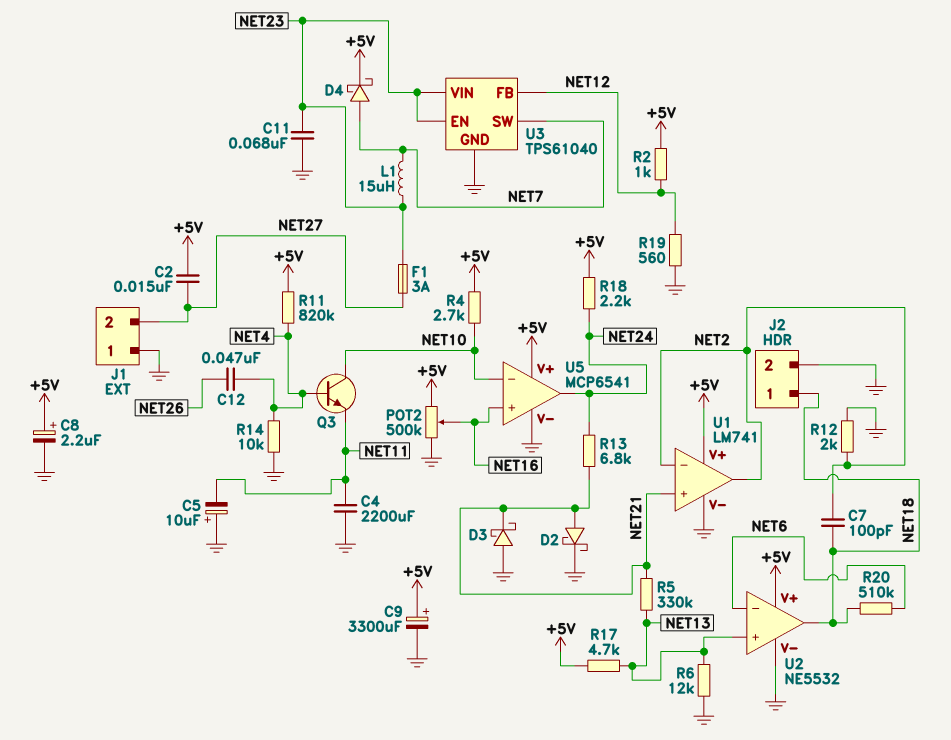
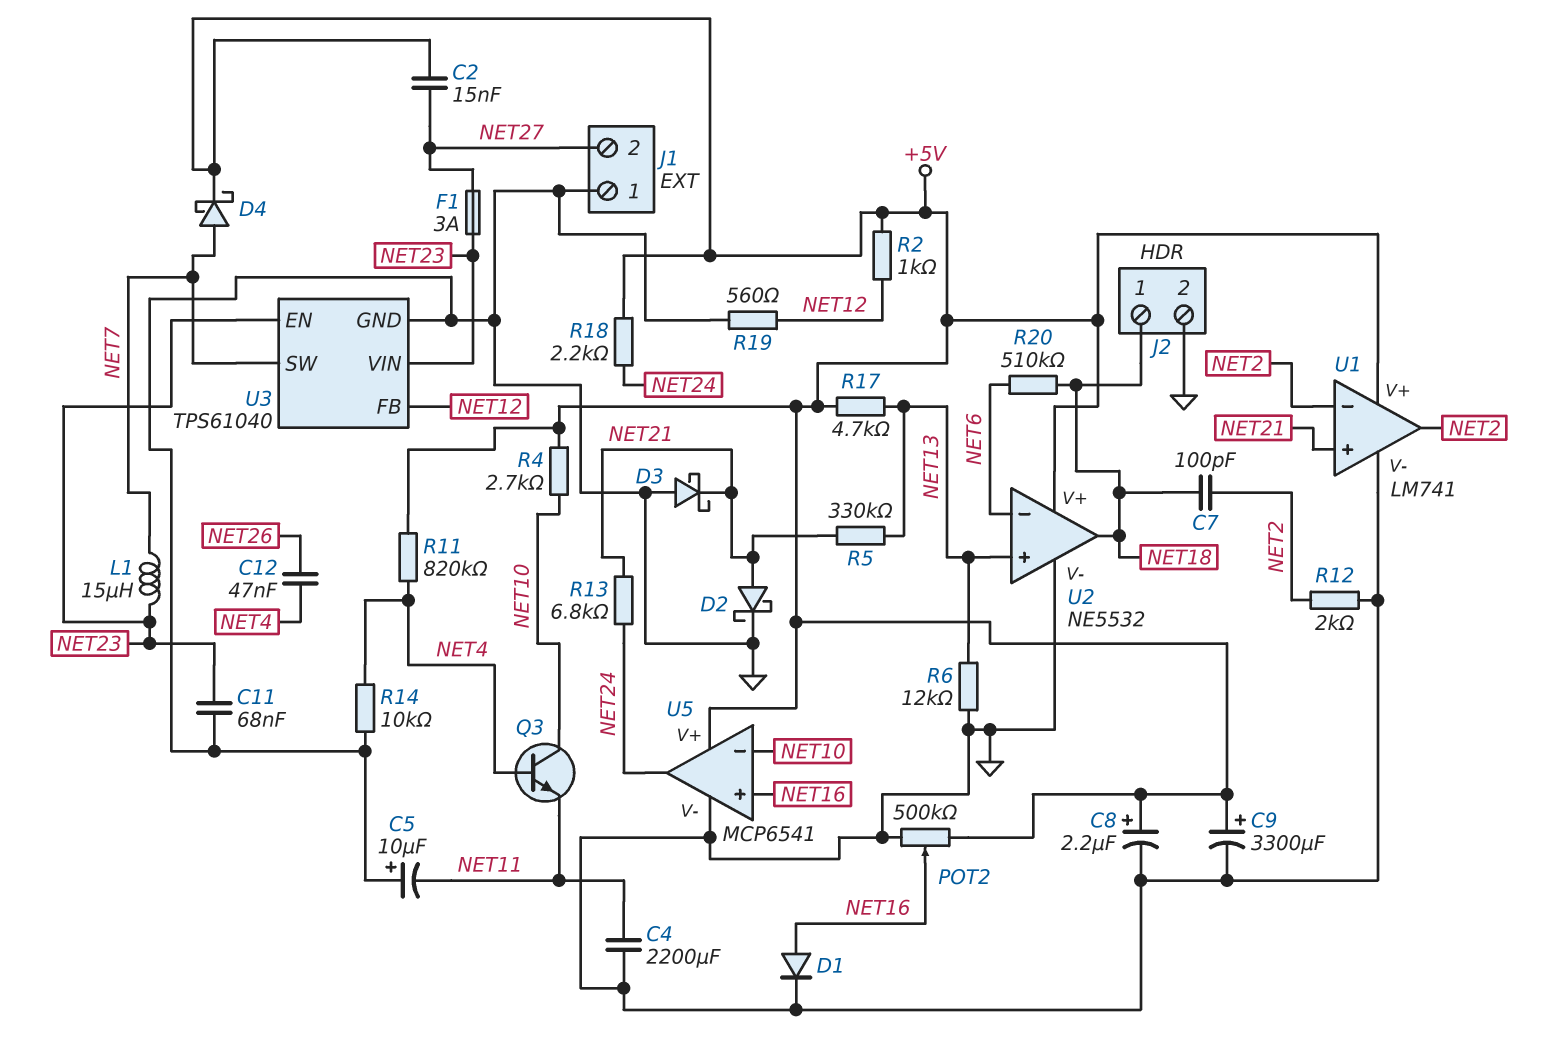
D1: none -> diode (A NET16, K GND)

